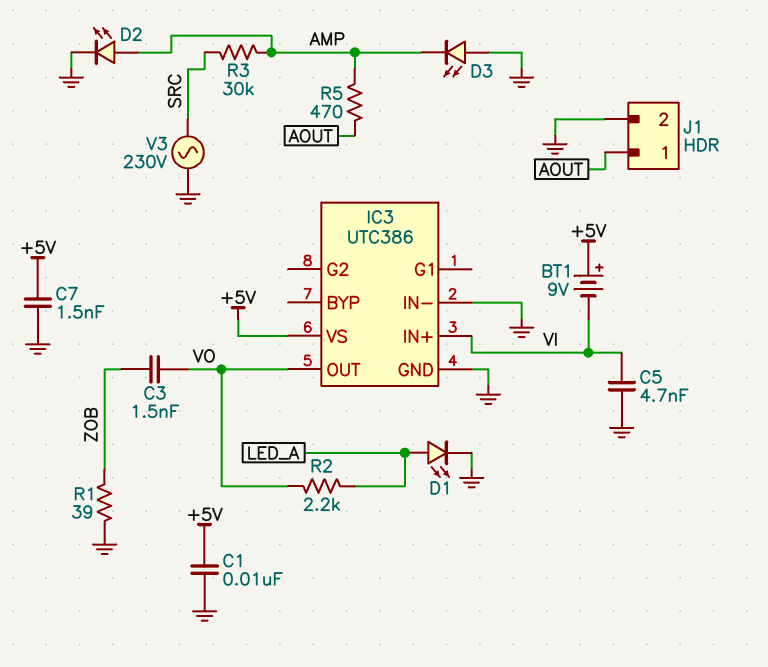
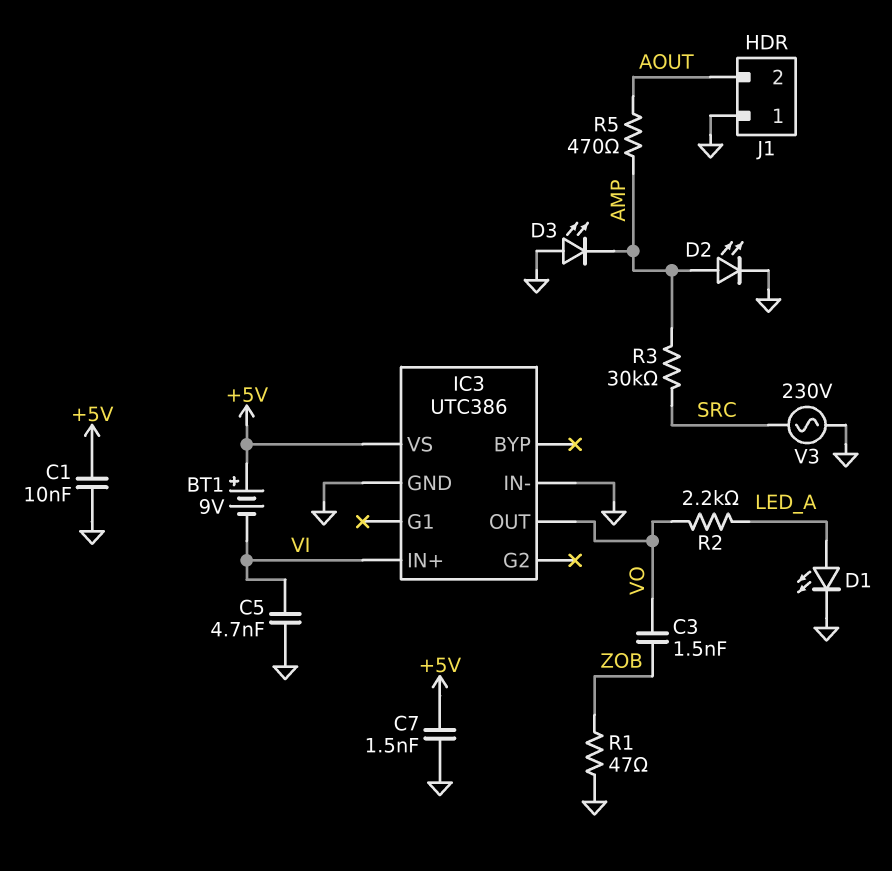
J1 pin 1: AOUT -> GND
J1 pin 2: GND -> AOUT
R1: 39 (GND, ZOB) -> 47 (GND, ZOB)

